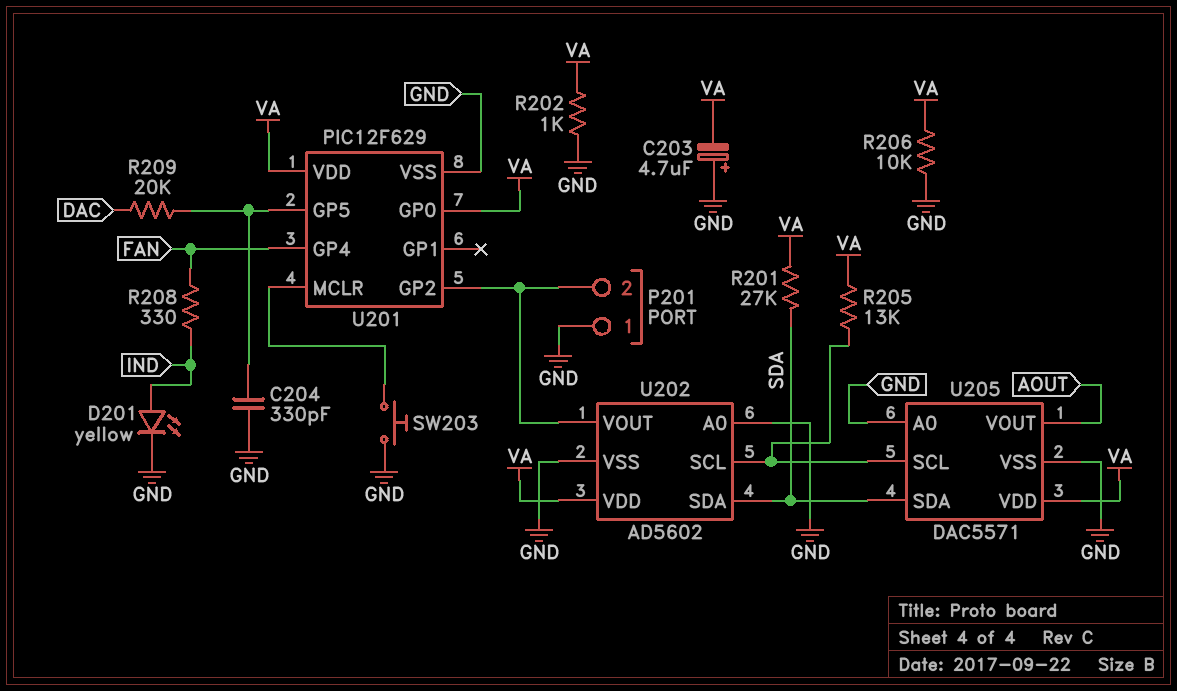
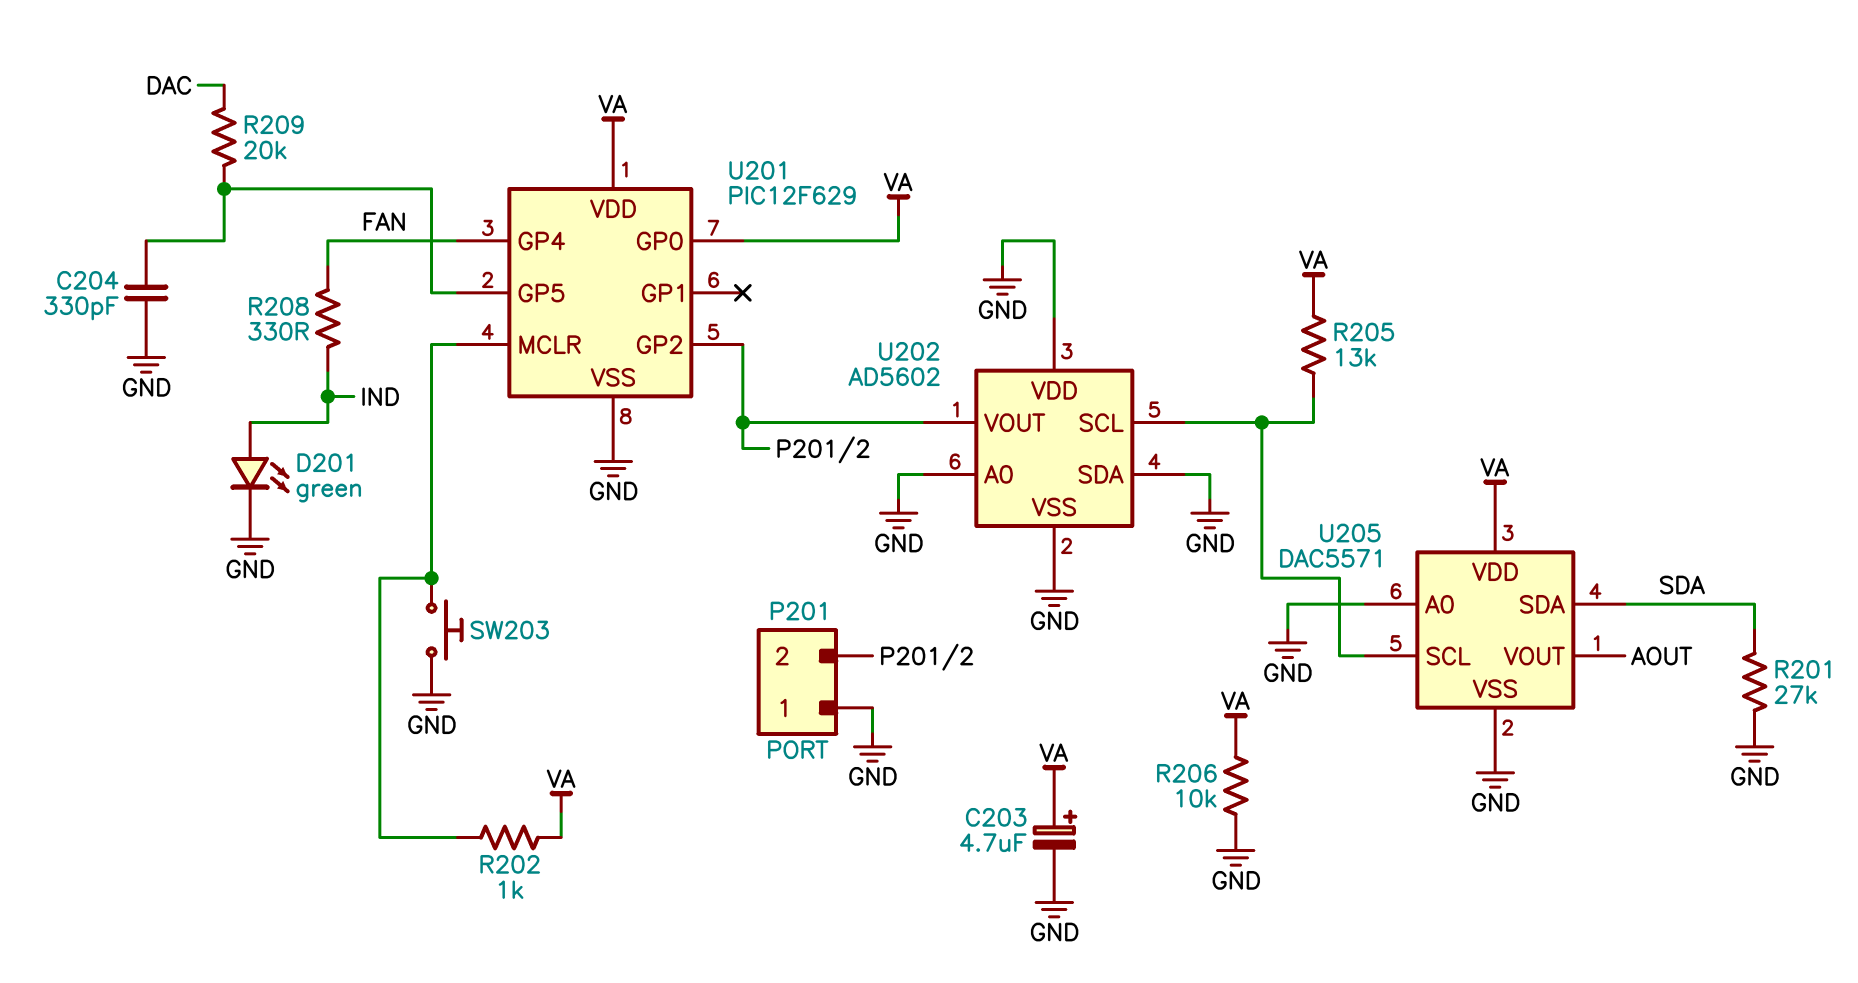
C203: 4.7uF (plus GND, minus VA) -> 4.7uF (plus VA, minus GND)
D201: LED yellow (A IND, K GND) -> LED green (A IND, K GND)
R201: 27k (SDA, VA) -> 27k (GND, SDA)
R202: 1k (GND, VA) -> 1k (U201/MCLR, VA)
U202 pin SDA: SDA -> GND
U202 pin VDD: VA -> GND

